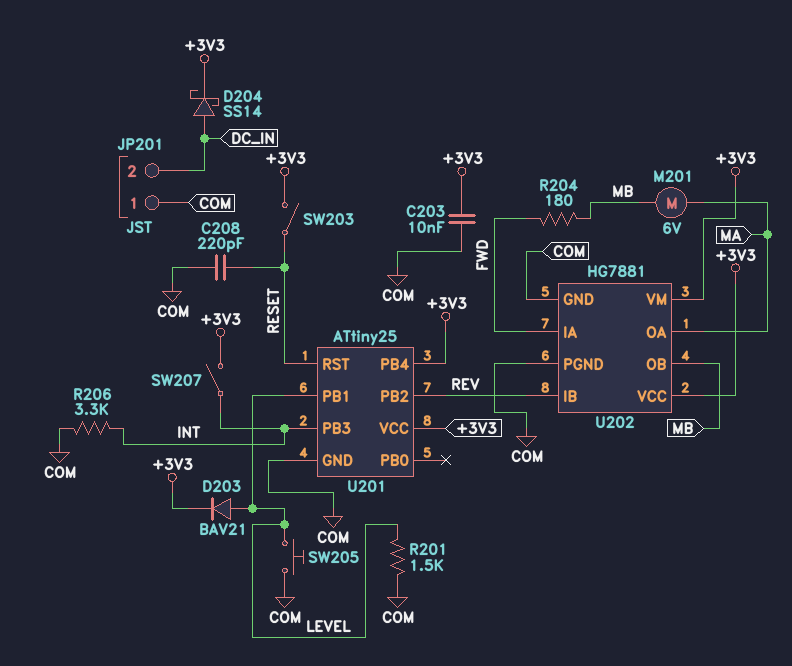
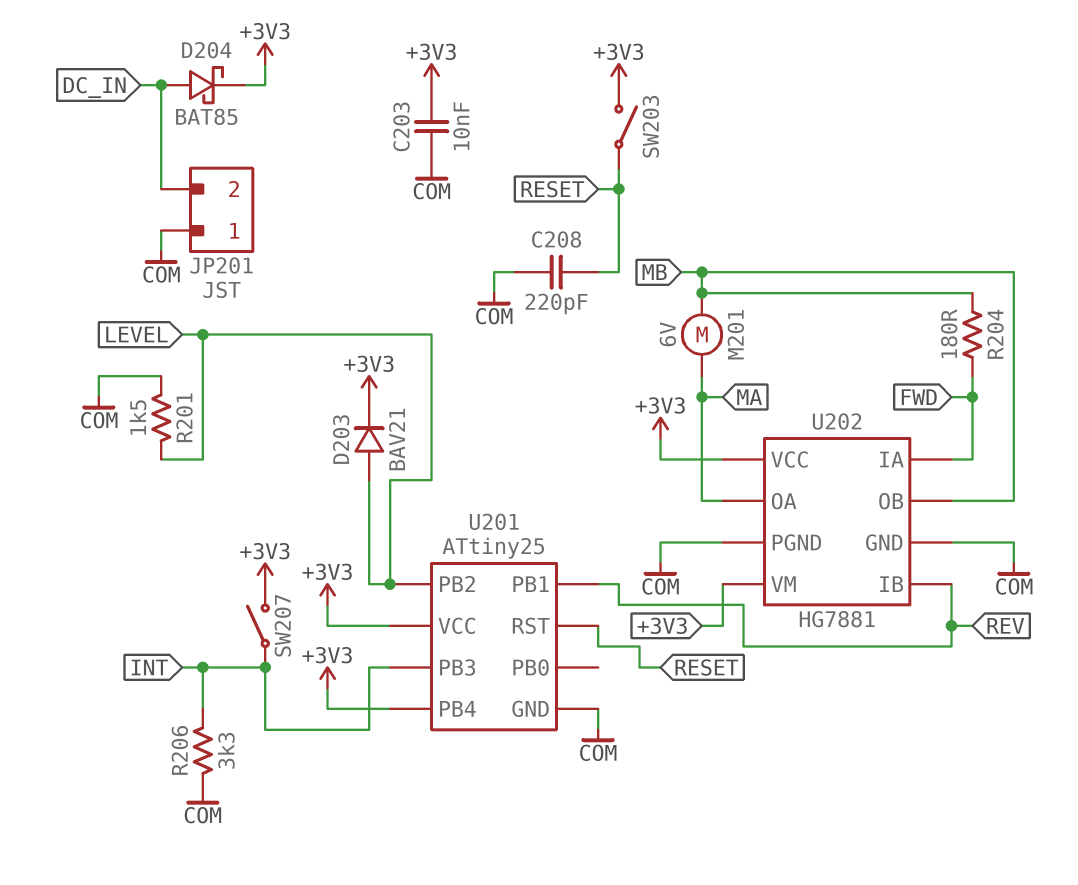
D204: schottky SS14 (A DC_IN, K +3V3) -> schottky BAT85 (A DC_IN, K +3V3)
SW205: button (COM, LEVEL) -> none
U201 pin PB1: LEVEL -> REV
U201 pin PB2: REV -> LEVEL

